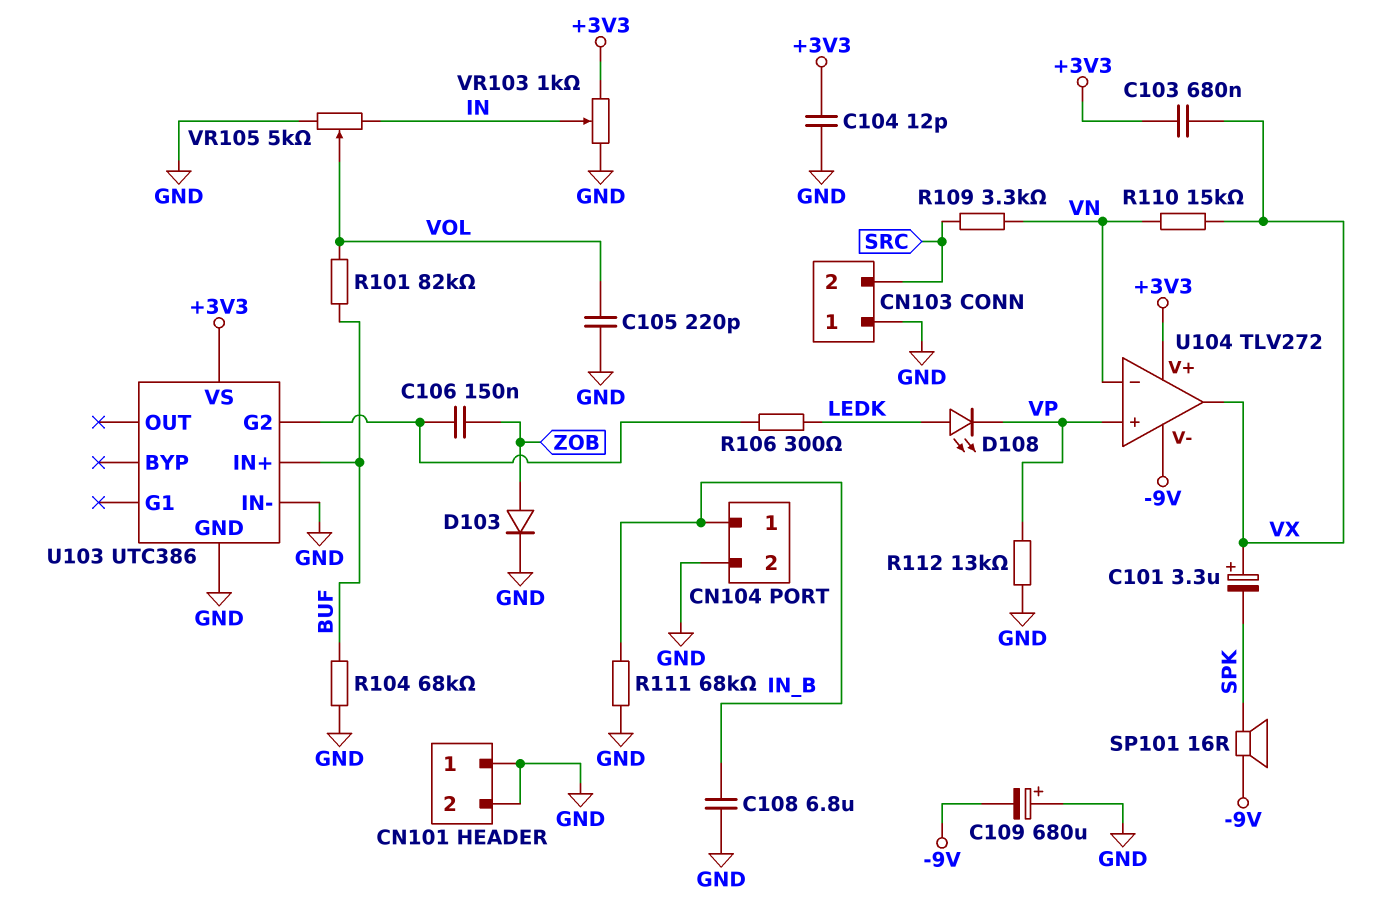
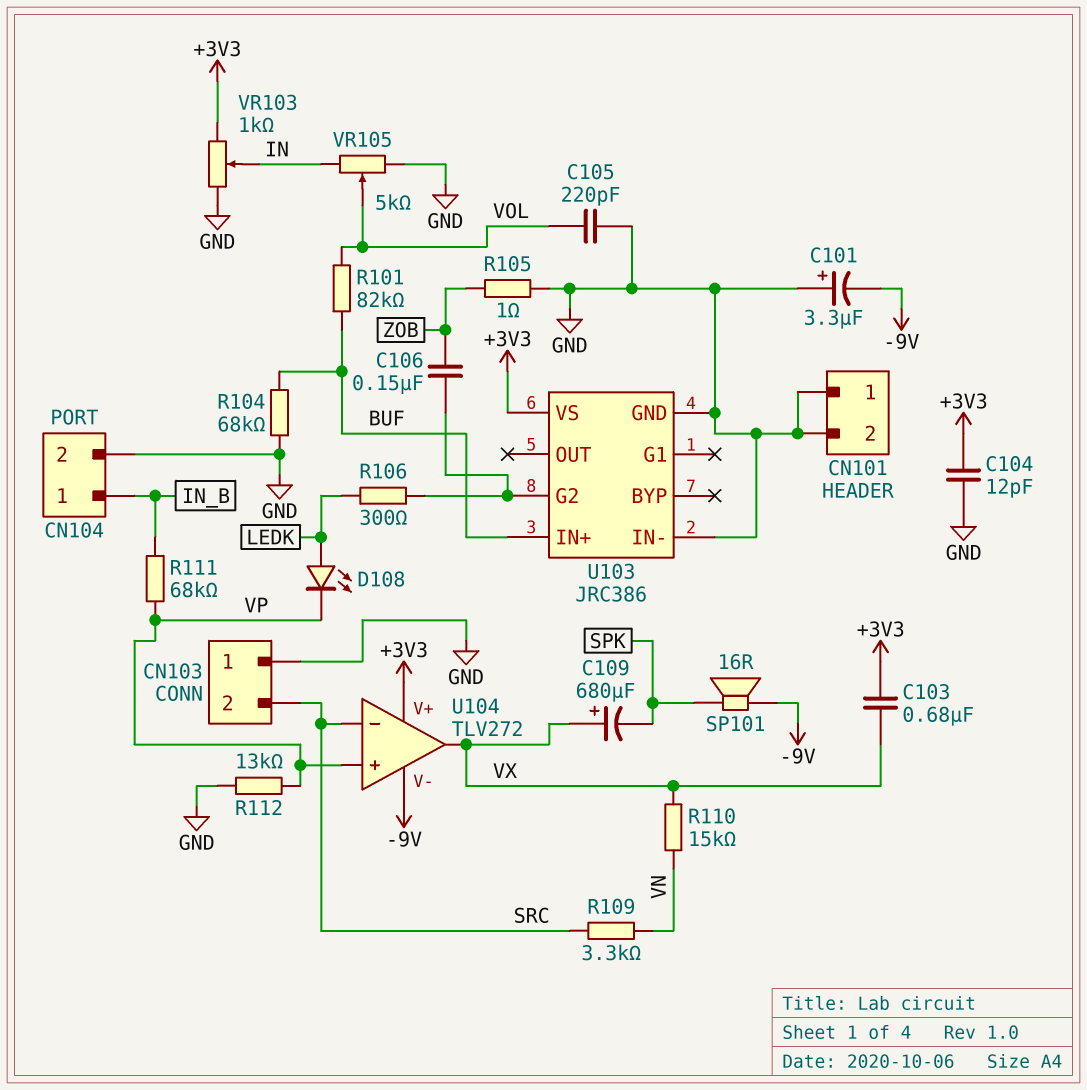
C101: 3.3uF (plus VX, minus SPK) -> 3.3uF (plus GND, minus -9V)
C108: 6.8uF (GND, IN_B) -> none
C109: 680uF (plus GND, minus -9V) -> 680uF (plus VX, minus SPK)
D103: diode (A ZOB, K GND) -> none
R105: none -> 1 (GND, ZOB)
R111: 68k (GND, IN_B) -> 68k (IN_B, VP)
U103: UTC386 -> JRC386
U104 pin in-: VN -> SRC

